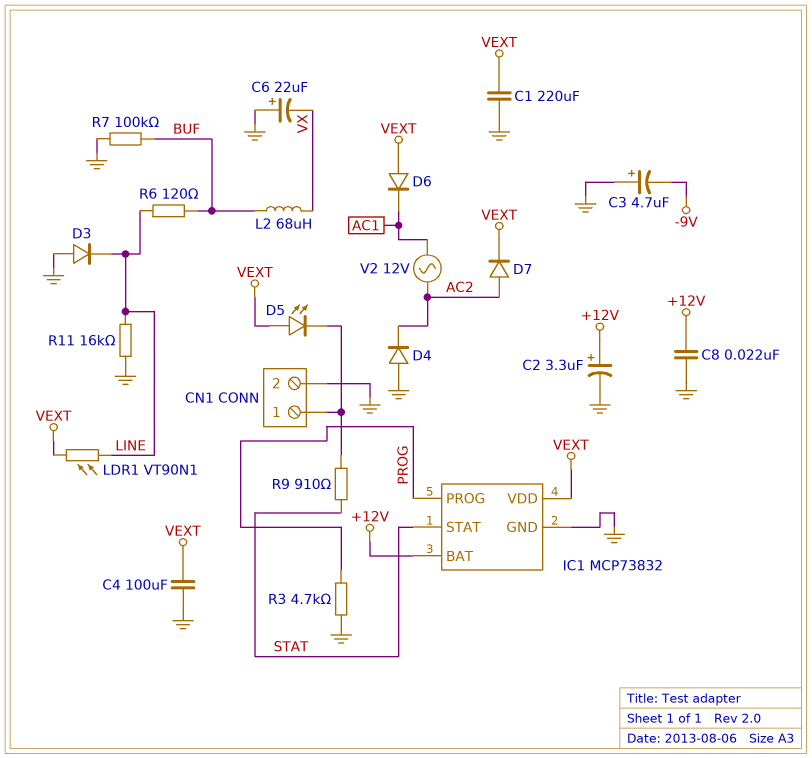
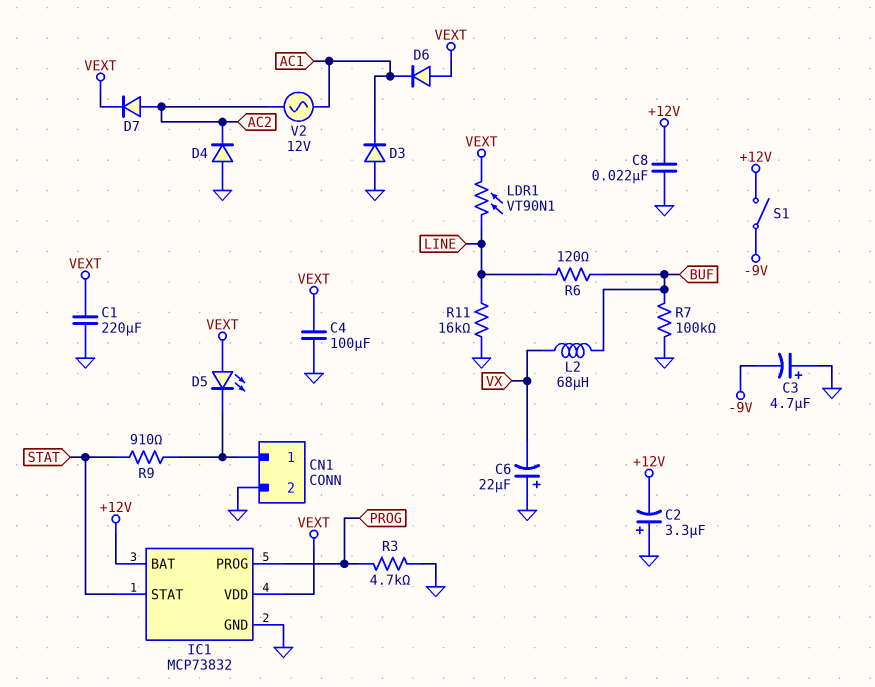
C2: 3.3uF (plus +12V, minus GND) -> 3.3uF (plus GND, minus +12V)
D3: diode (A GND, K LINE) -> diode (A GND, K AC1)
S1: none -> switch (+12V, -9V)

